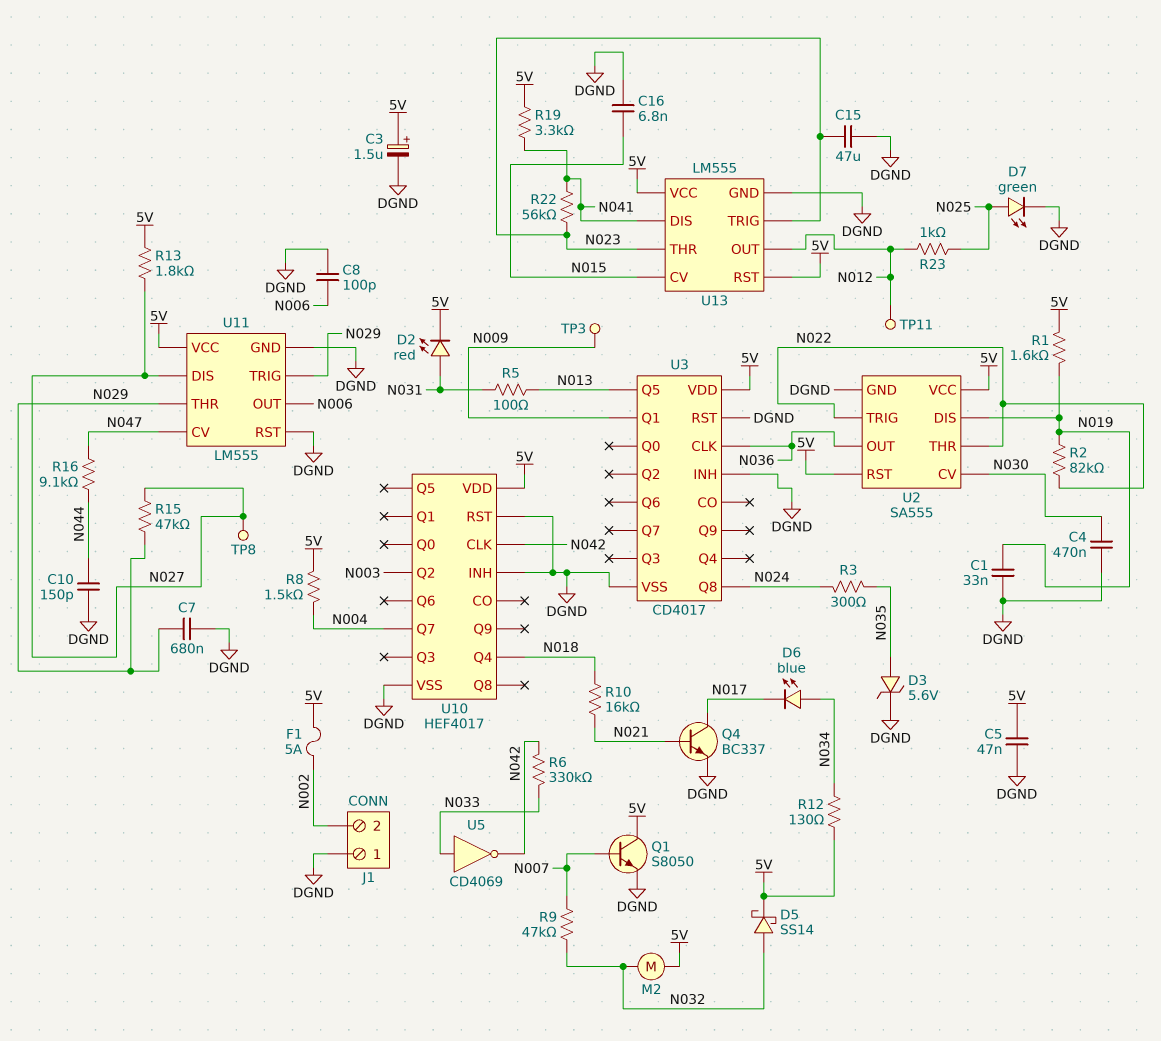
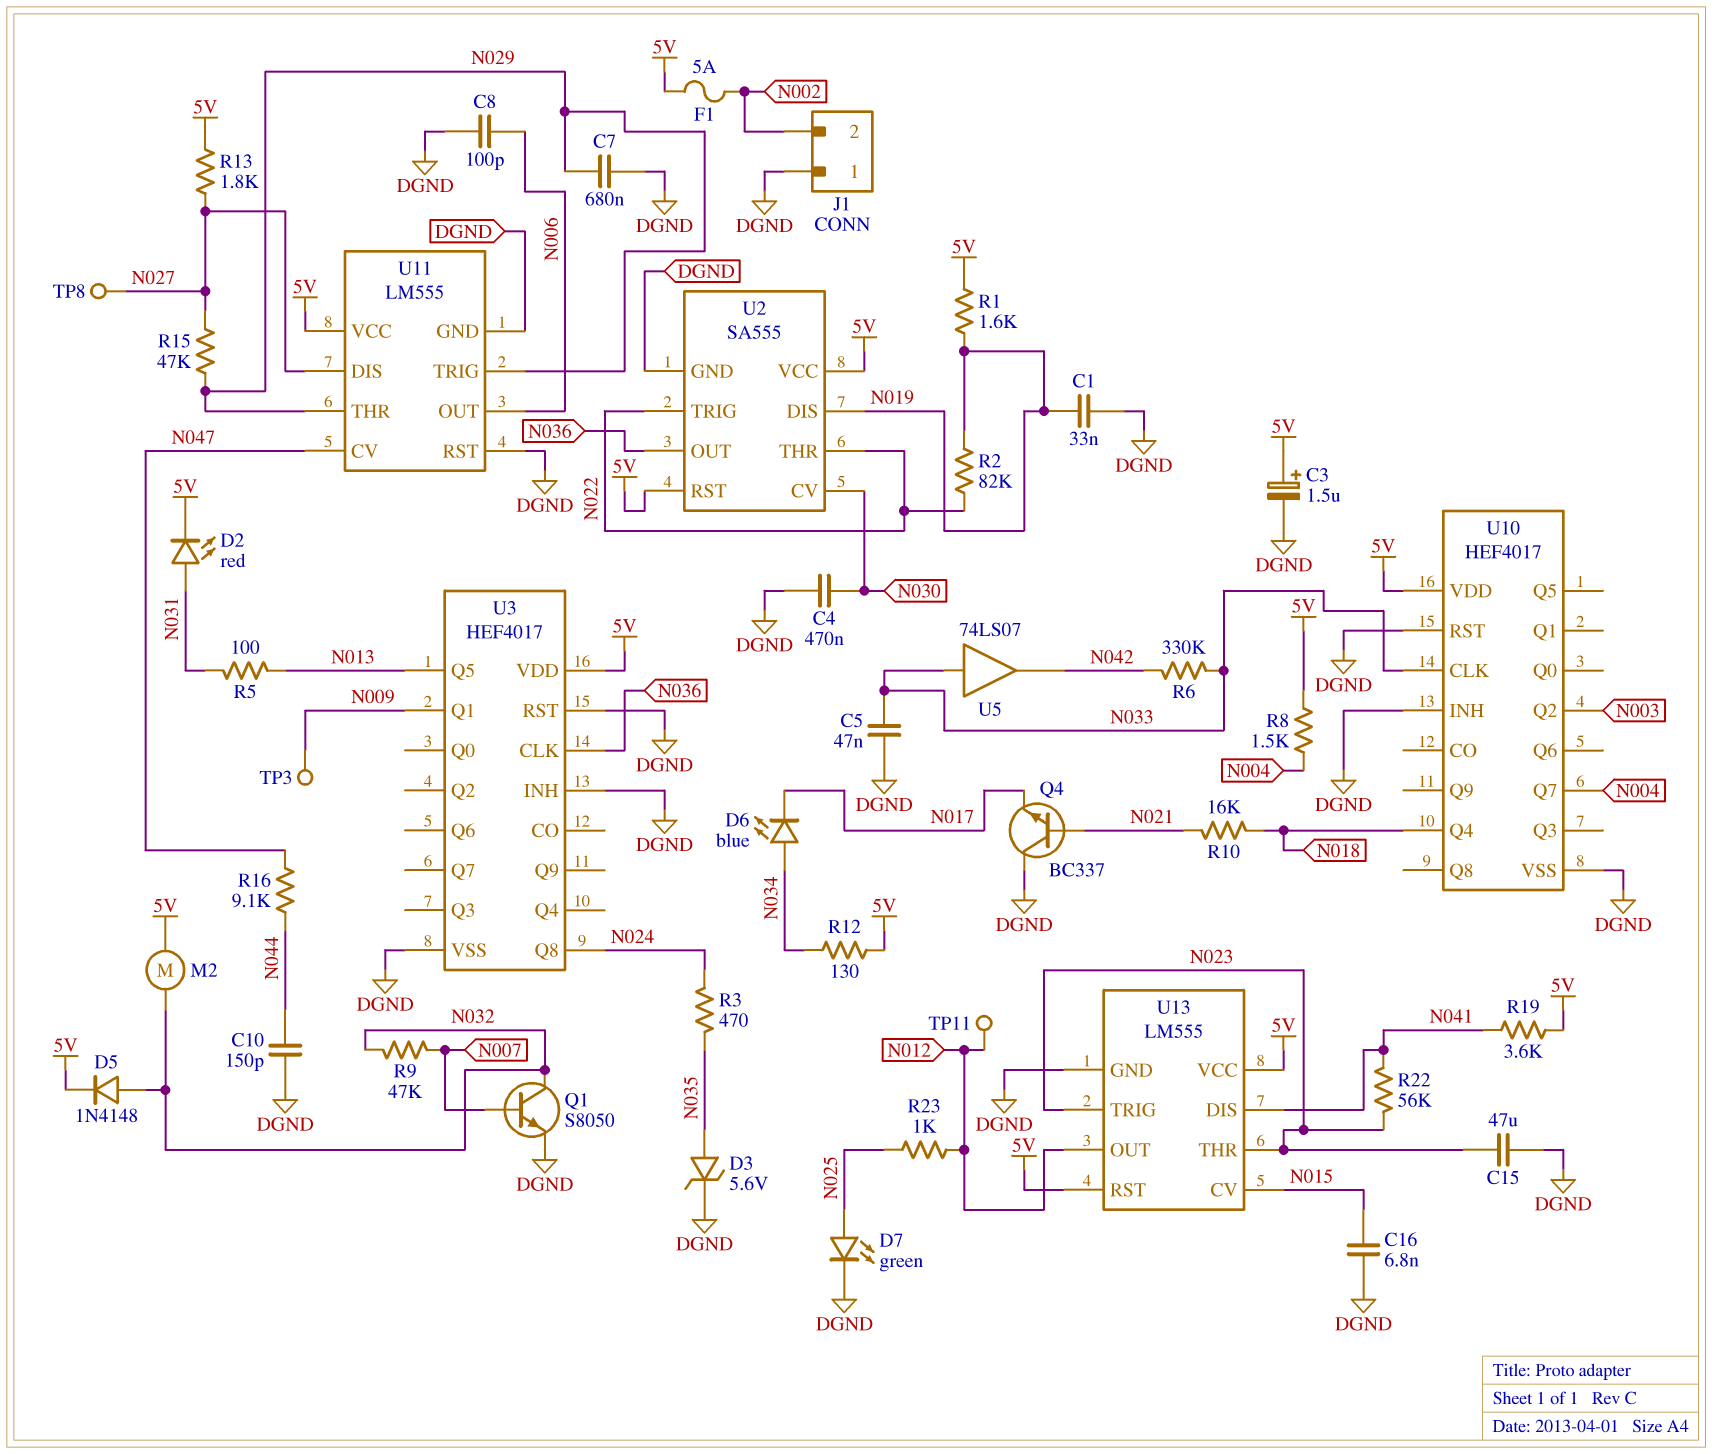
C5: 47nF (5V, DGND) -> 47nF (DGND, N033)
D5: schottky SS14 (A N032, K 5V) -> diode 1N4148 (A N032, K 5V)
Q1: NPN S8050 (B N007, C 5V, E DGND) -> NPN S8050 (B N007, C N032, E DGND)
Q4: NPN BC337 (B N021, C N017, E DGND) -> NPN BC337 (B N021, C DGND, E N017)
R3: 300 (N024, N035) -> 470 (N024, N035)
R19: 3.3k (5V, N041) -> 3.6k (5V, N041)
U3: CD4017 -> HEF4017
U5: NOT CD4069 (in N033, out N042) -> buffer 74LS07 (in N033, out N042)
U10 pin CLK: N042 -> N033

